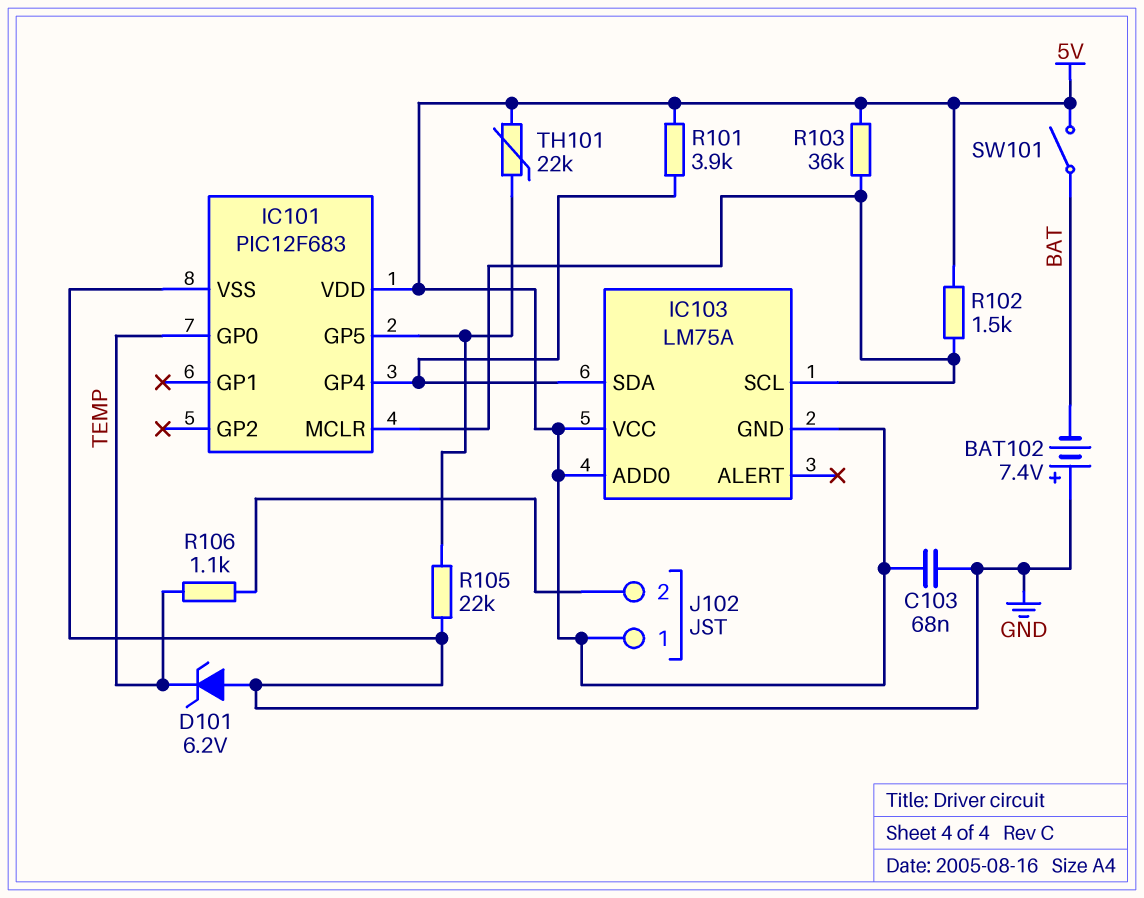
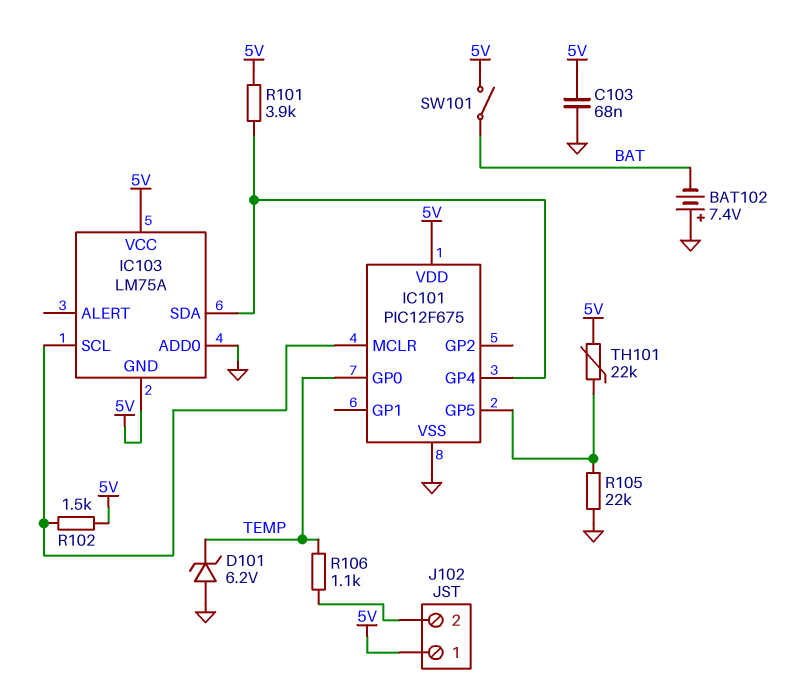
IC101: PIC12F683 -> PIC12F675
IC103 pin ADD0: 5V -> GND
R103: 36k (5V, IC101/MCLR) -> none

